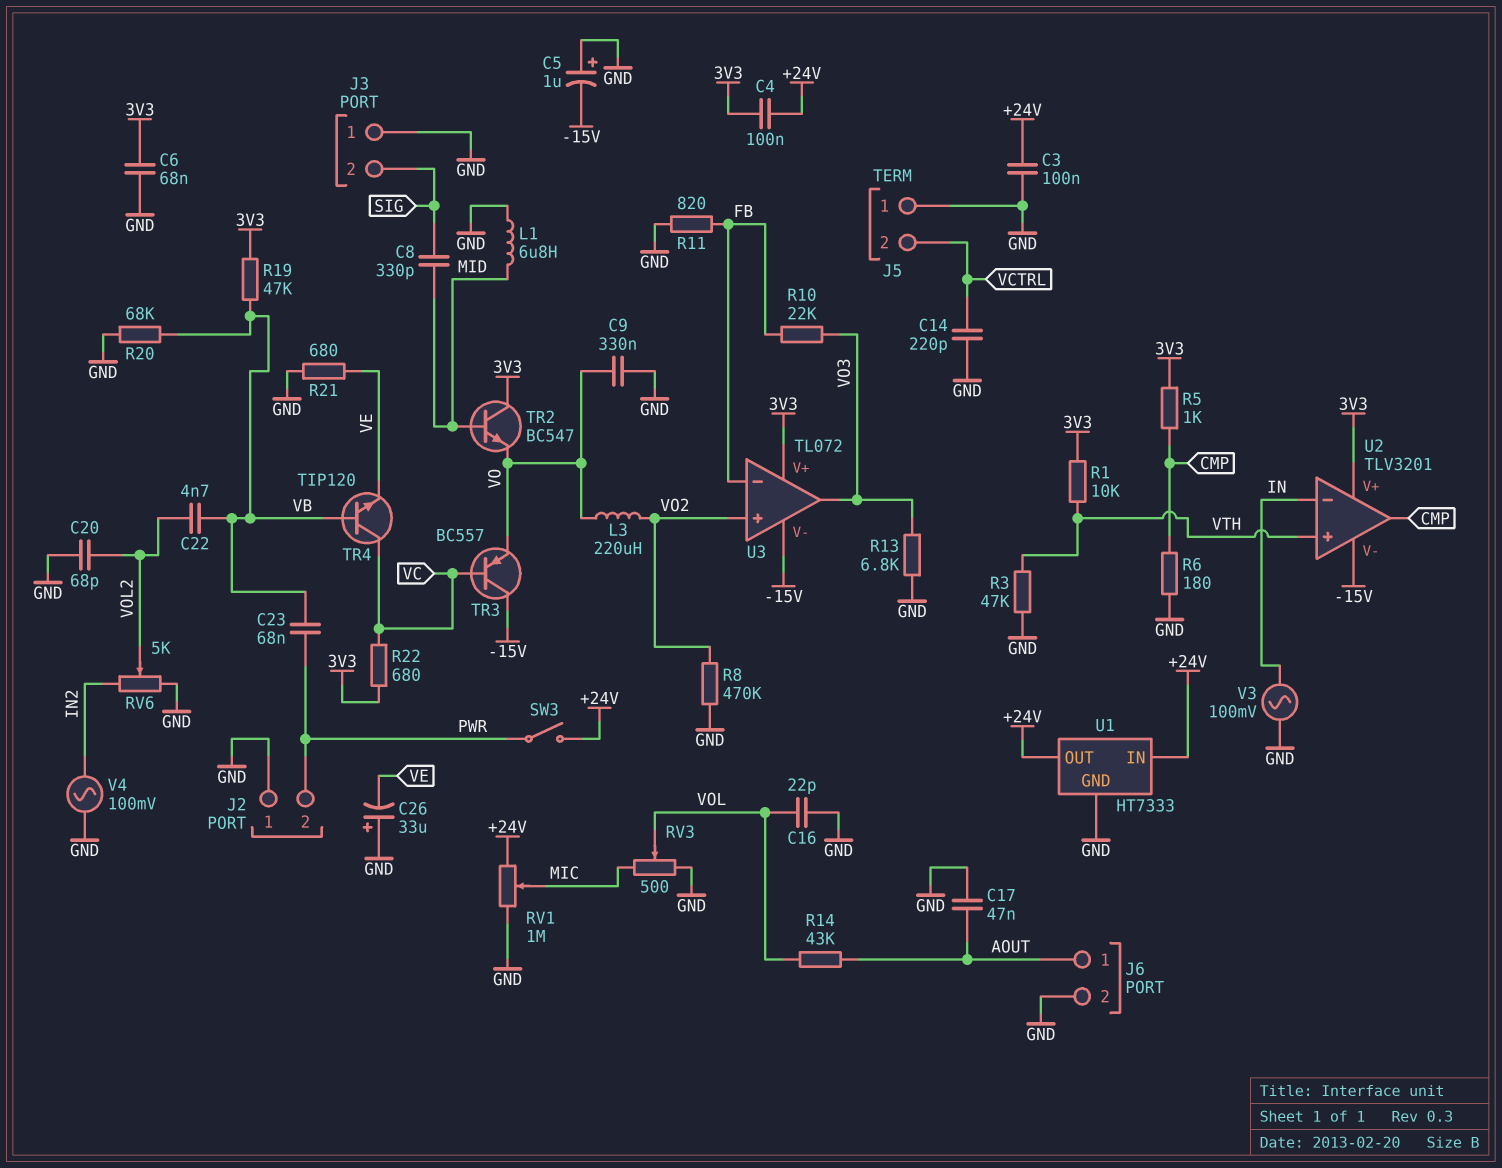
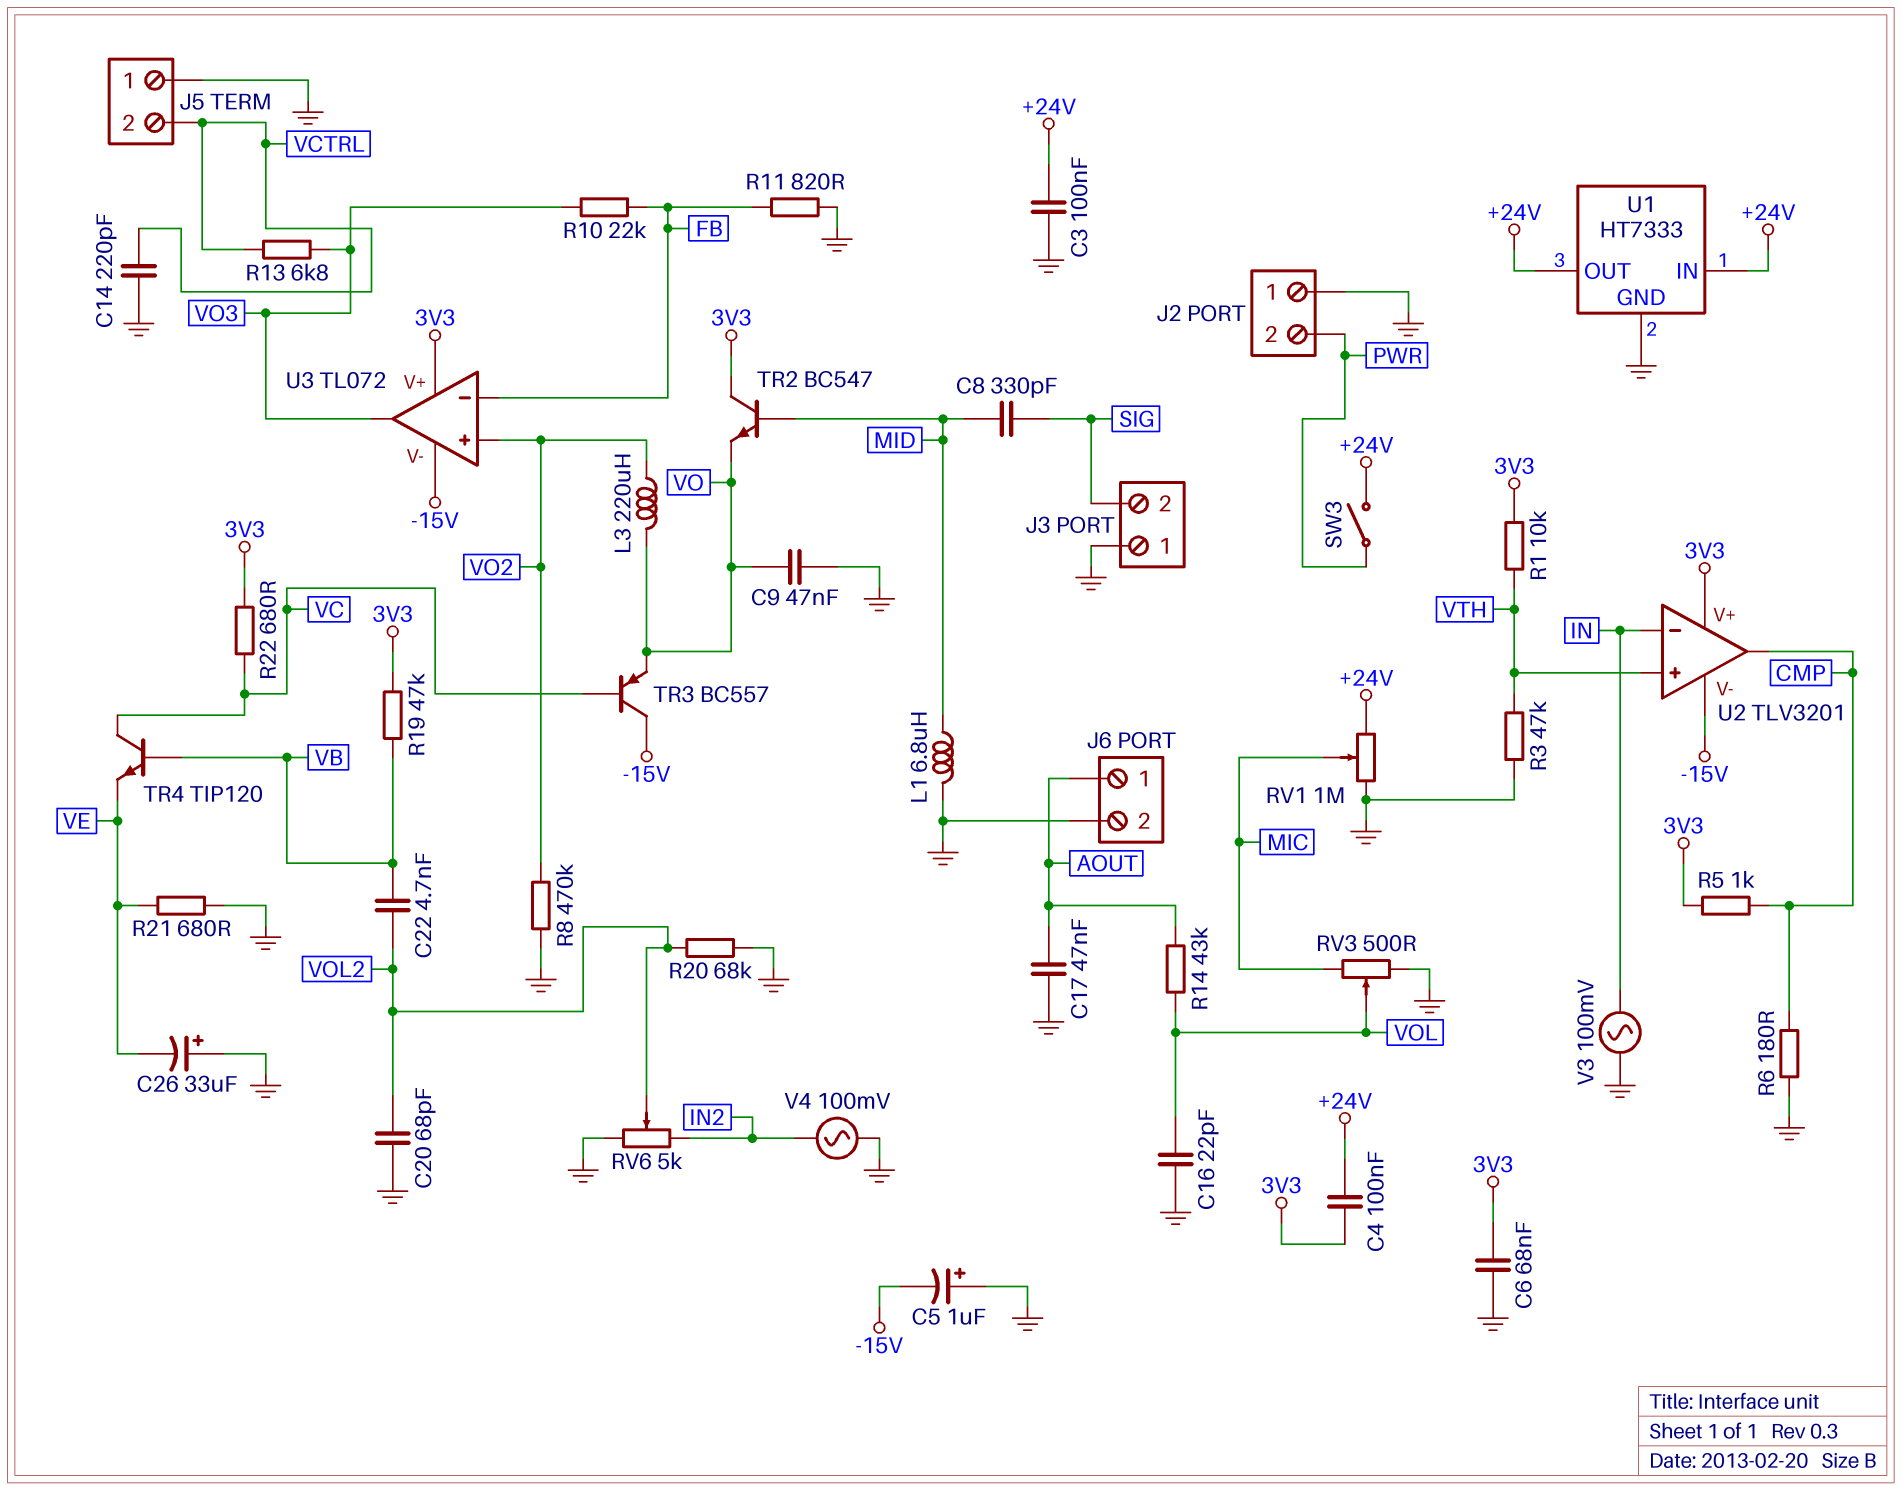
C9: 330nF (GND, VO) -> 47nF (GND, VO)
C23: 68nF (PWR, VB) -> none
R13: 6.8k (GND, VO3) -> 6.8k (VCTRL, VO3)
R20: 68k (GND, VB) -> 68k (GND, VOL2)

